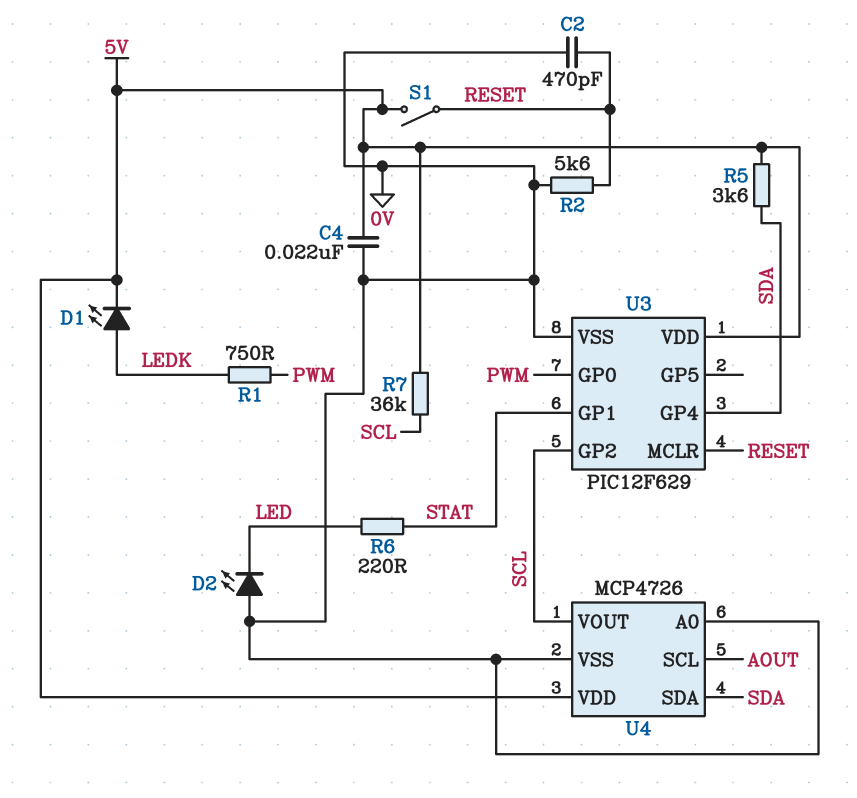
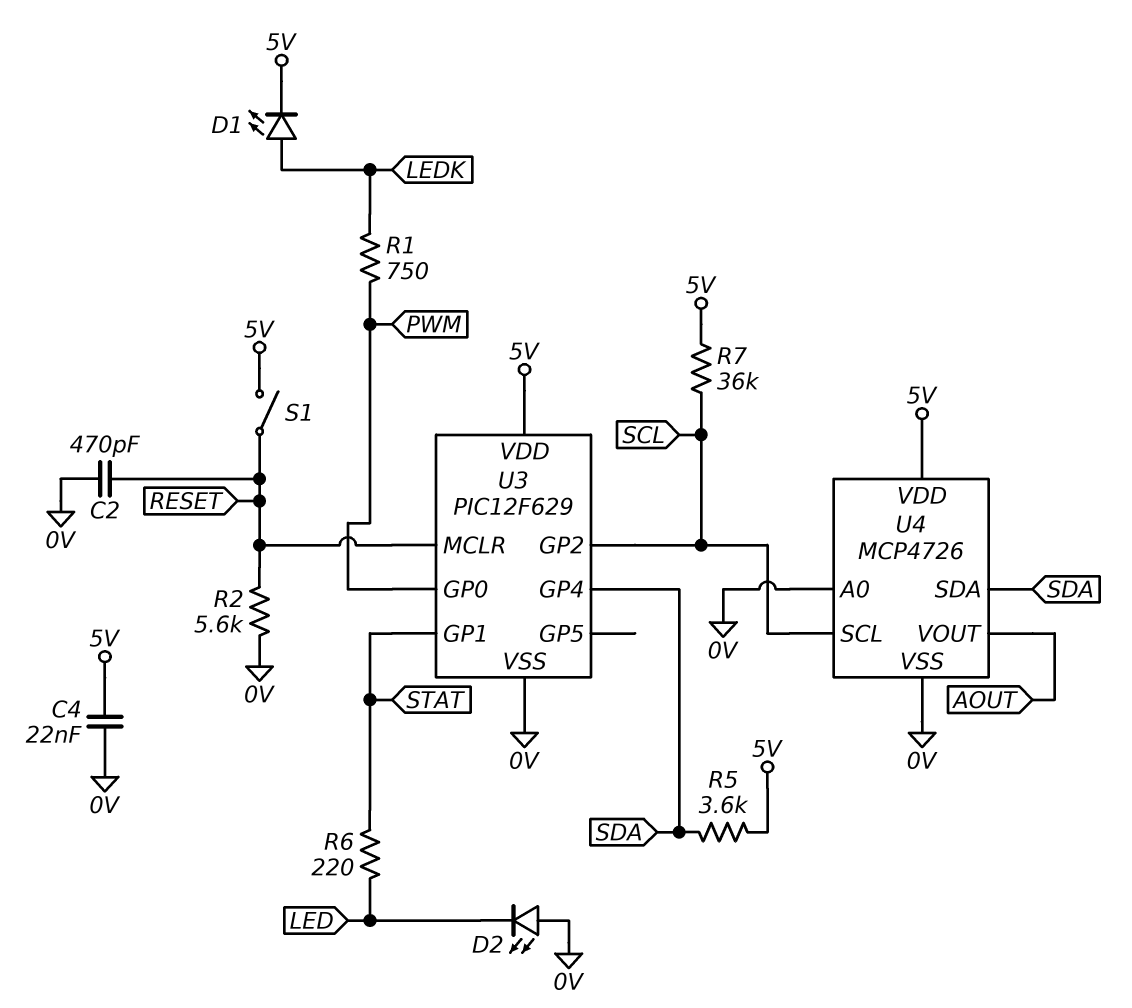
U4 pin SCL: AOUT -> SCL
U4 pin VOUT: SCL -> AOUT

